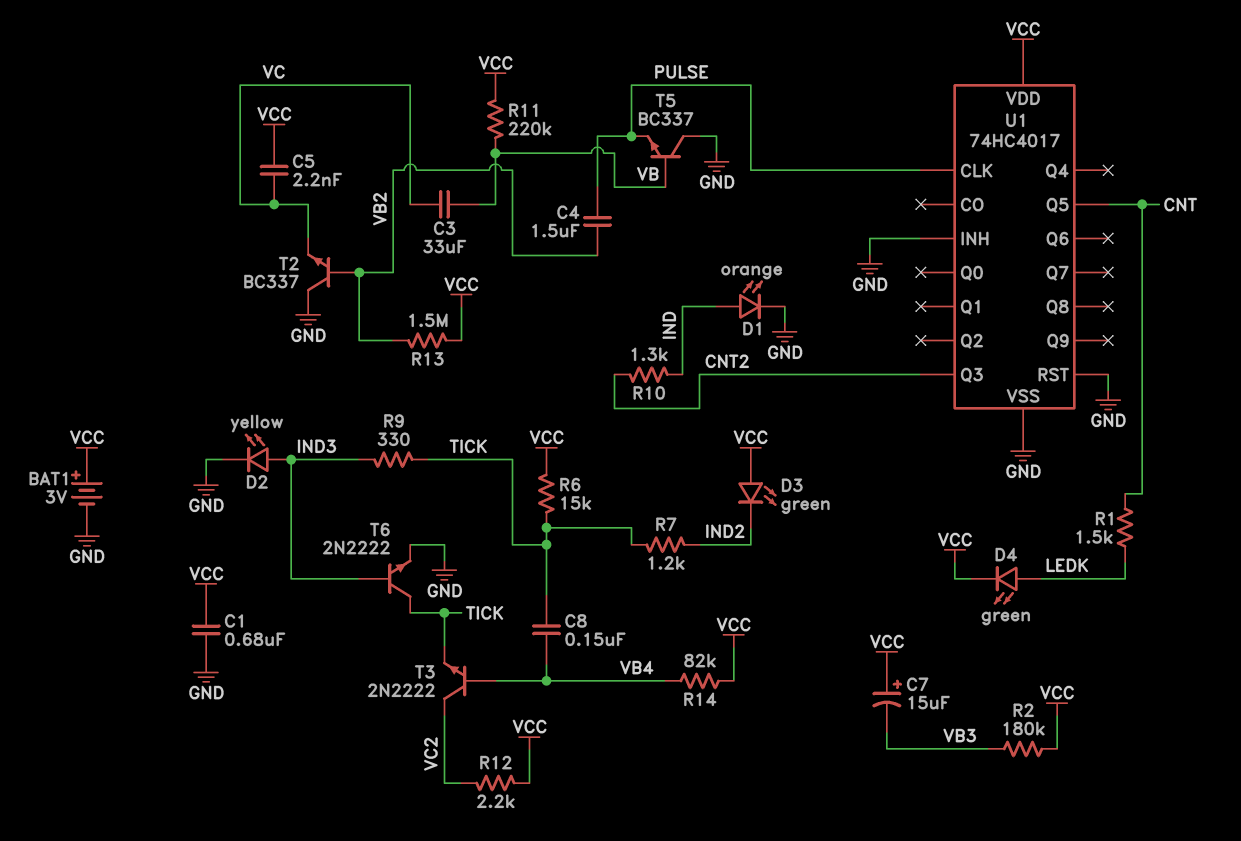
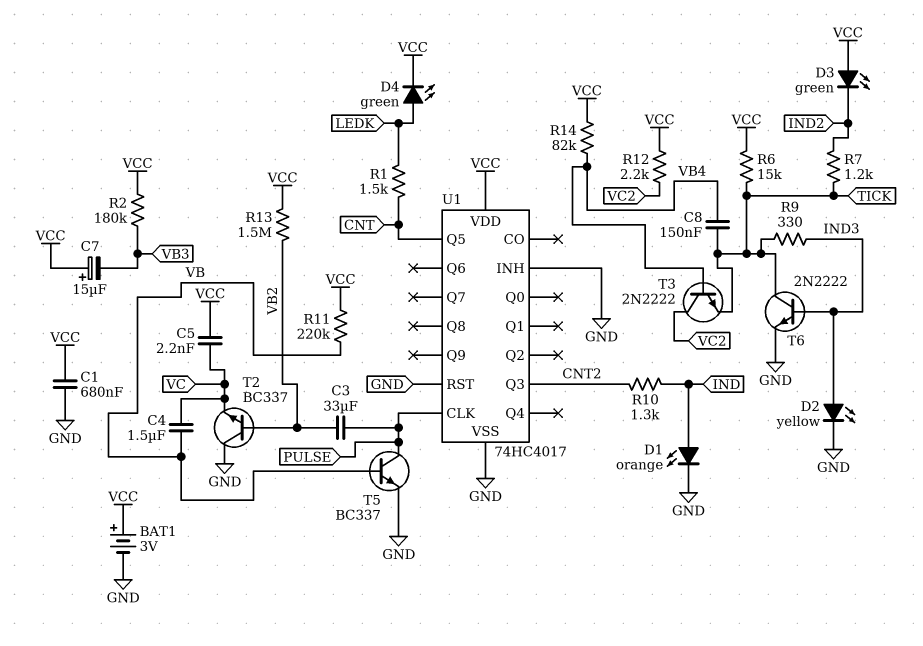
C3: 33uF (VB, VC) -> 33uF (PULSE, VB2)
C4: 1.5uF (PULSE, VB2) -> 1.5uF (VB, VC)
T5: NPN BC337 (B VB, C GND, E PULSE) -> NPN BC337 (B VB, C PULSE, E GND)

